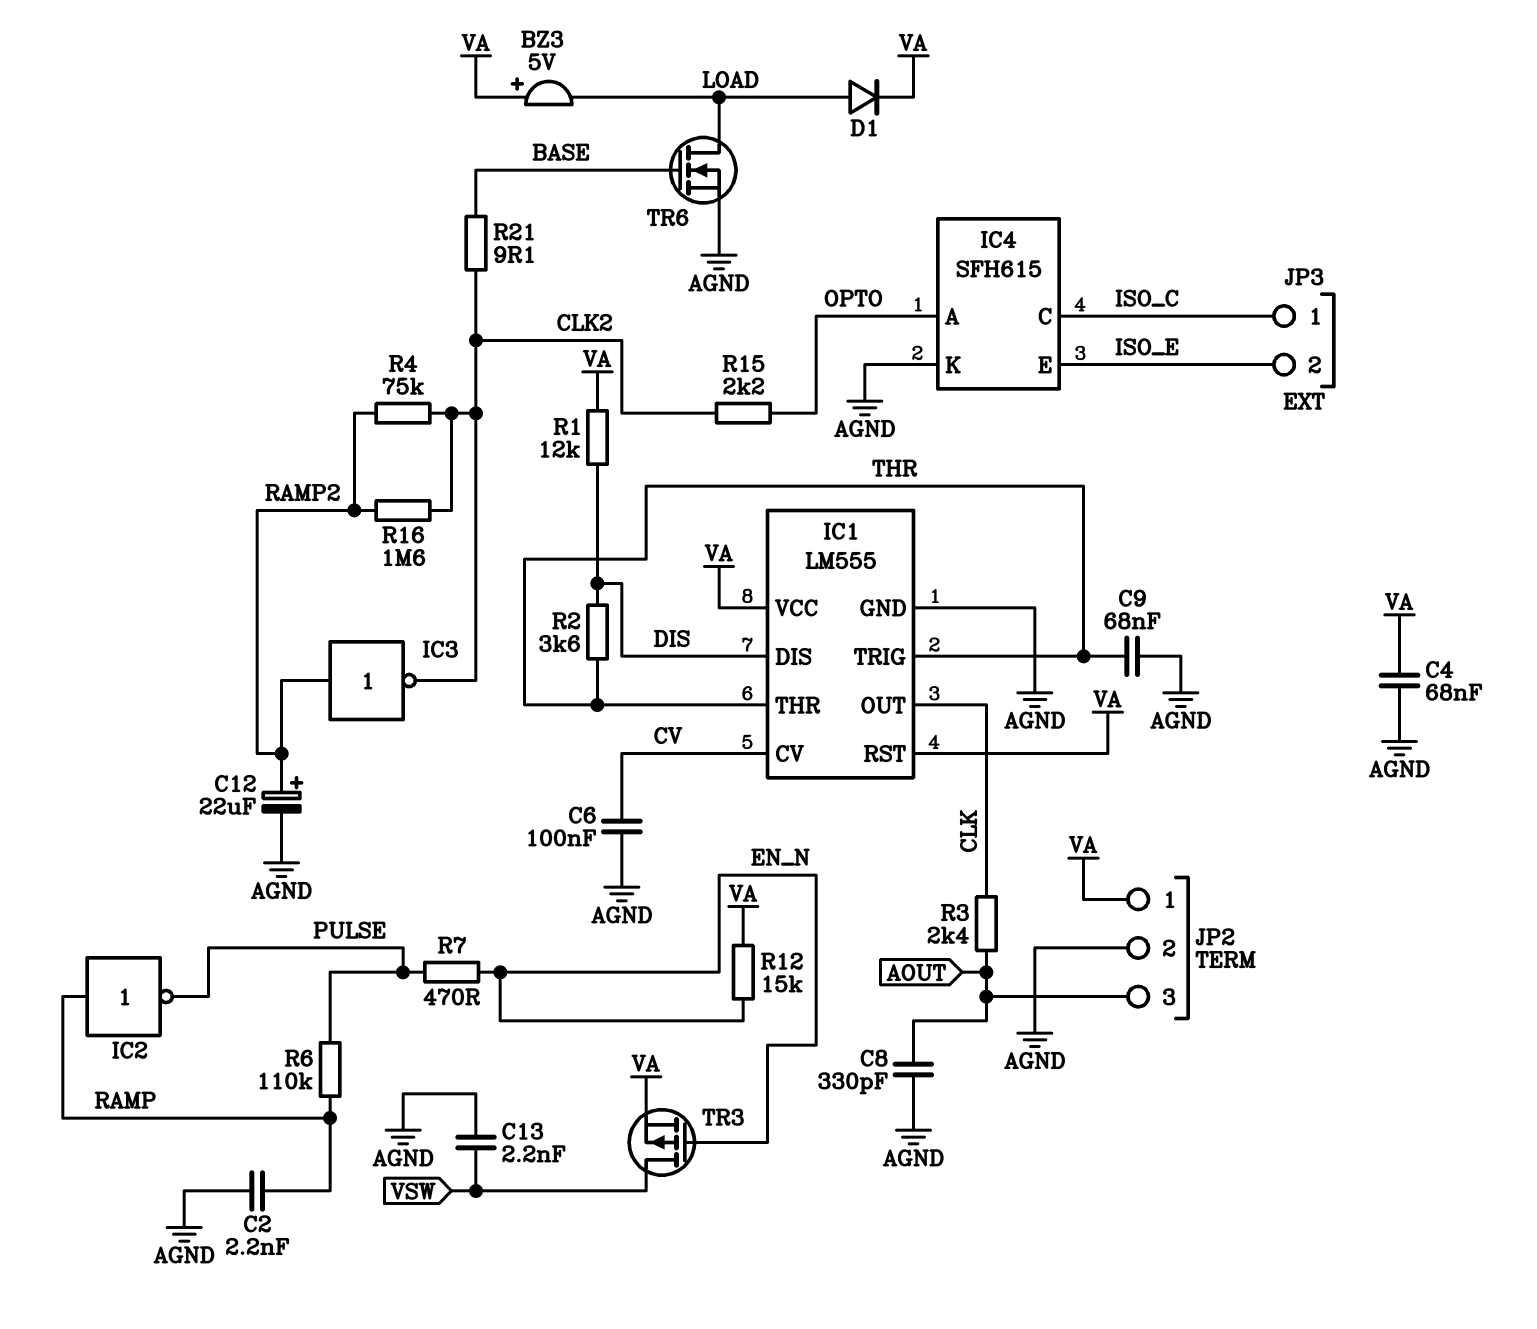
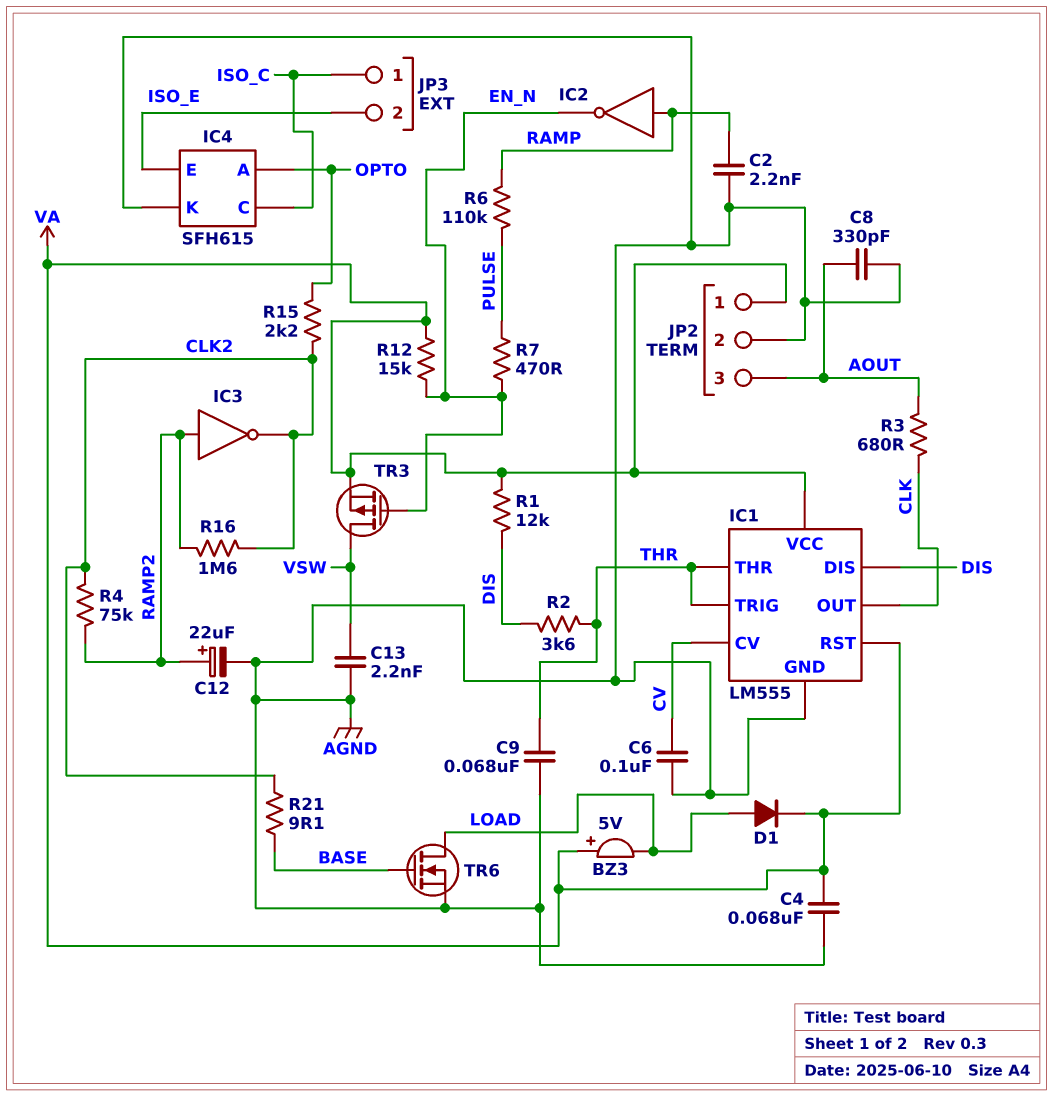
IC2: NOT (in RAMP, out PULSE) -> NOT (in RAMP, out EN_N)
R3: 2.4k (AOUT, CLK) -> 680 (AOUT, CLK)

